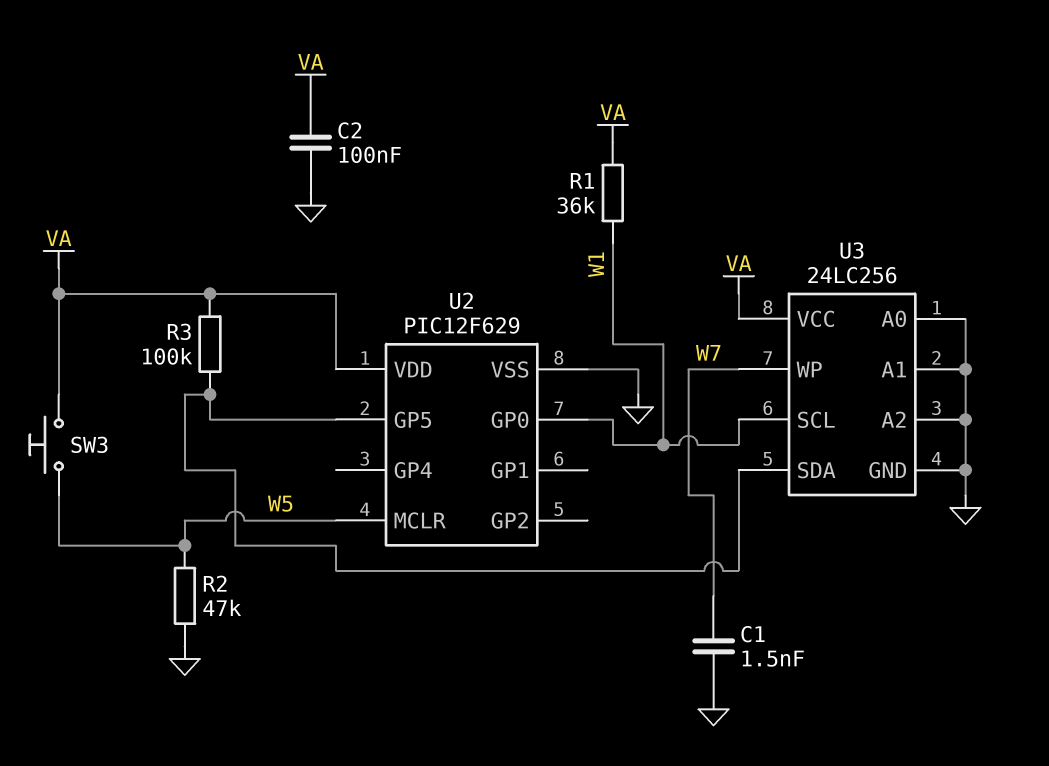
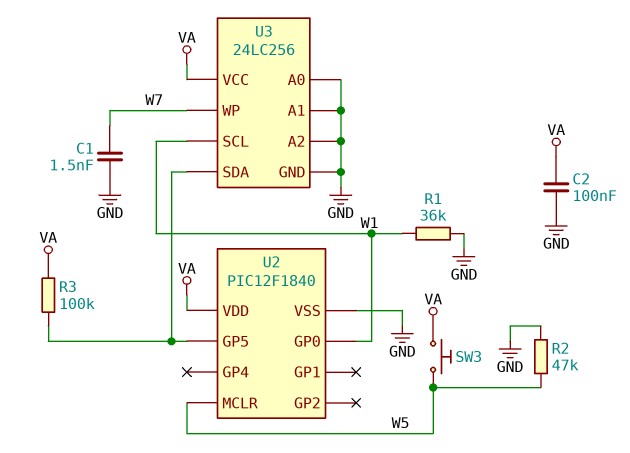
R1: 36k (VA, W1) -> 36k (GND, W1)
U2: PIC12F629 -> PIC12F1840

